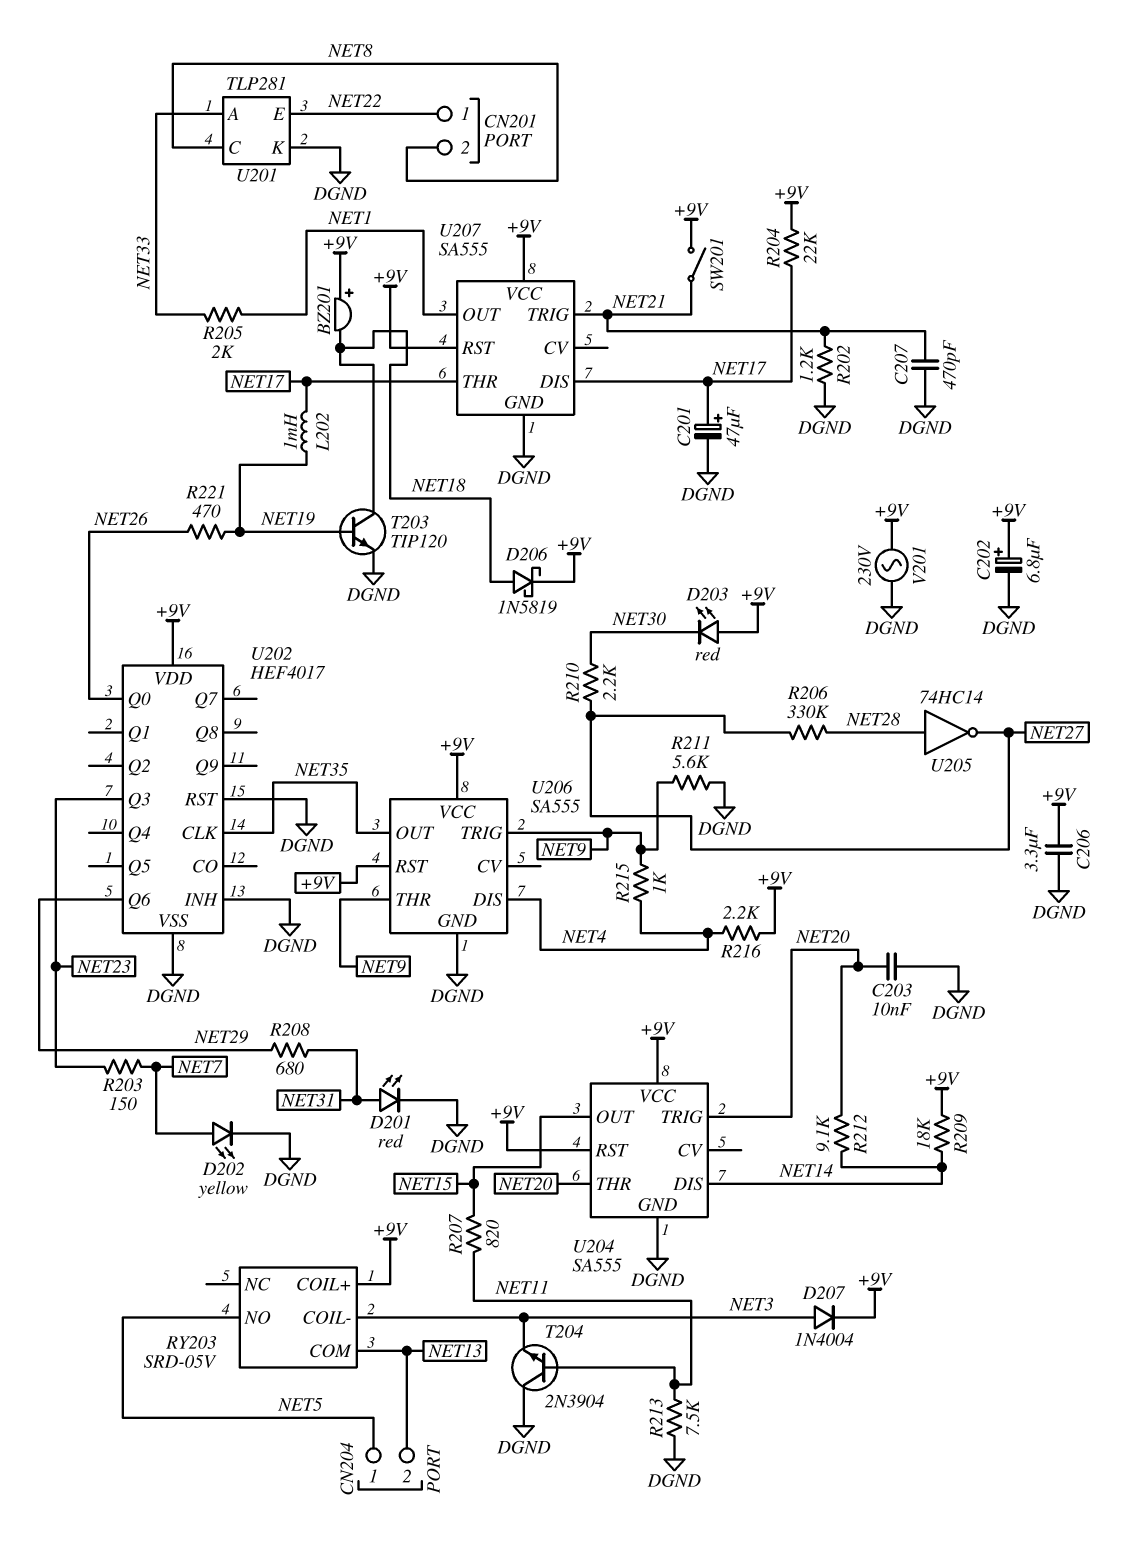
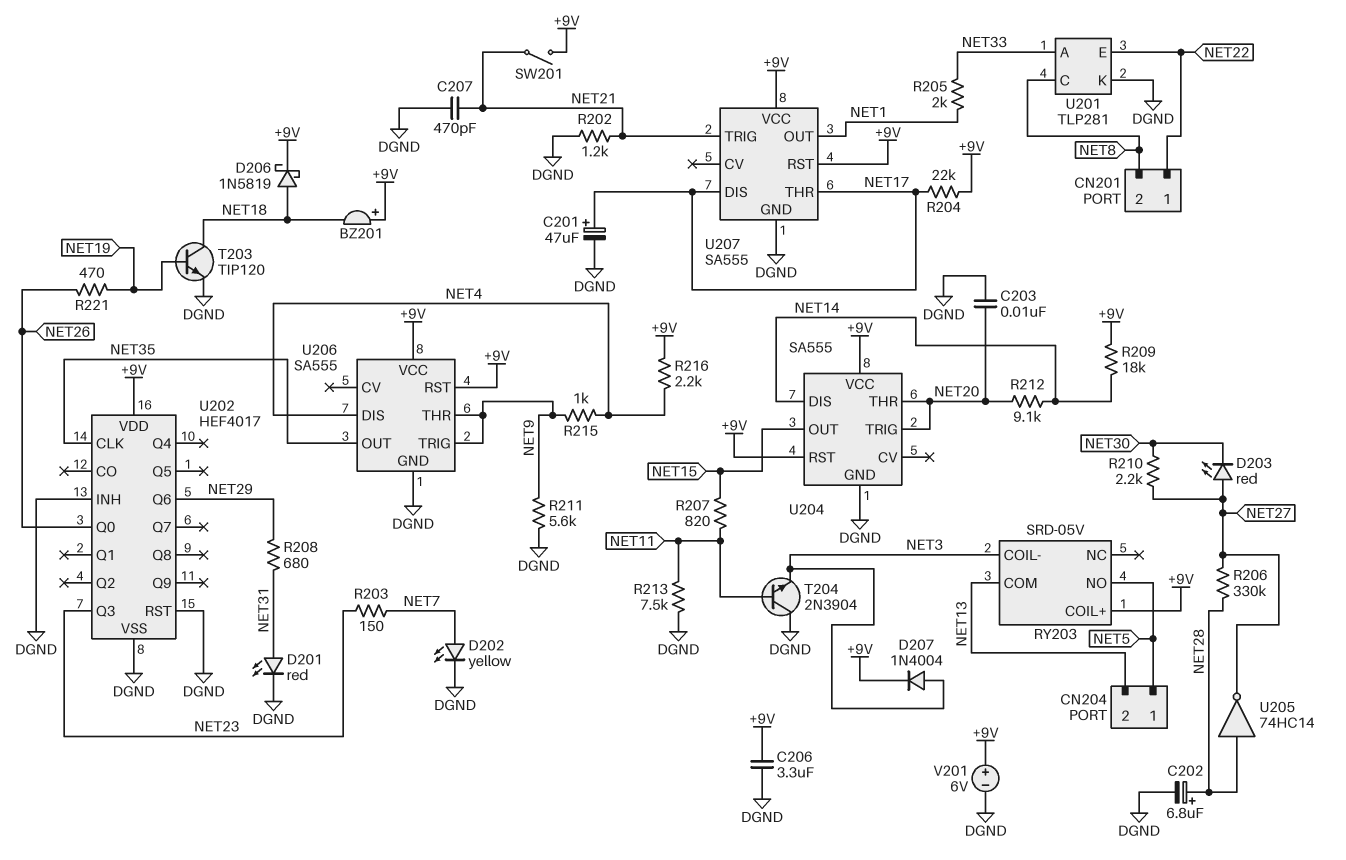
C202: 6.8uF (plus +9V, minus DGND) -> 6.8uF (plus NET28, minus DGND)
D203: LED red (A +9V, K NET30) -> LED red (A NET27, K NET30)
L202: 1mH (NET17, NET19) -> none
V201: AC 230V (+9V, DGND) -> 6V (plus +9V, minus DGND)

